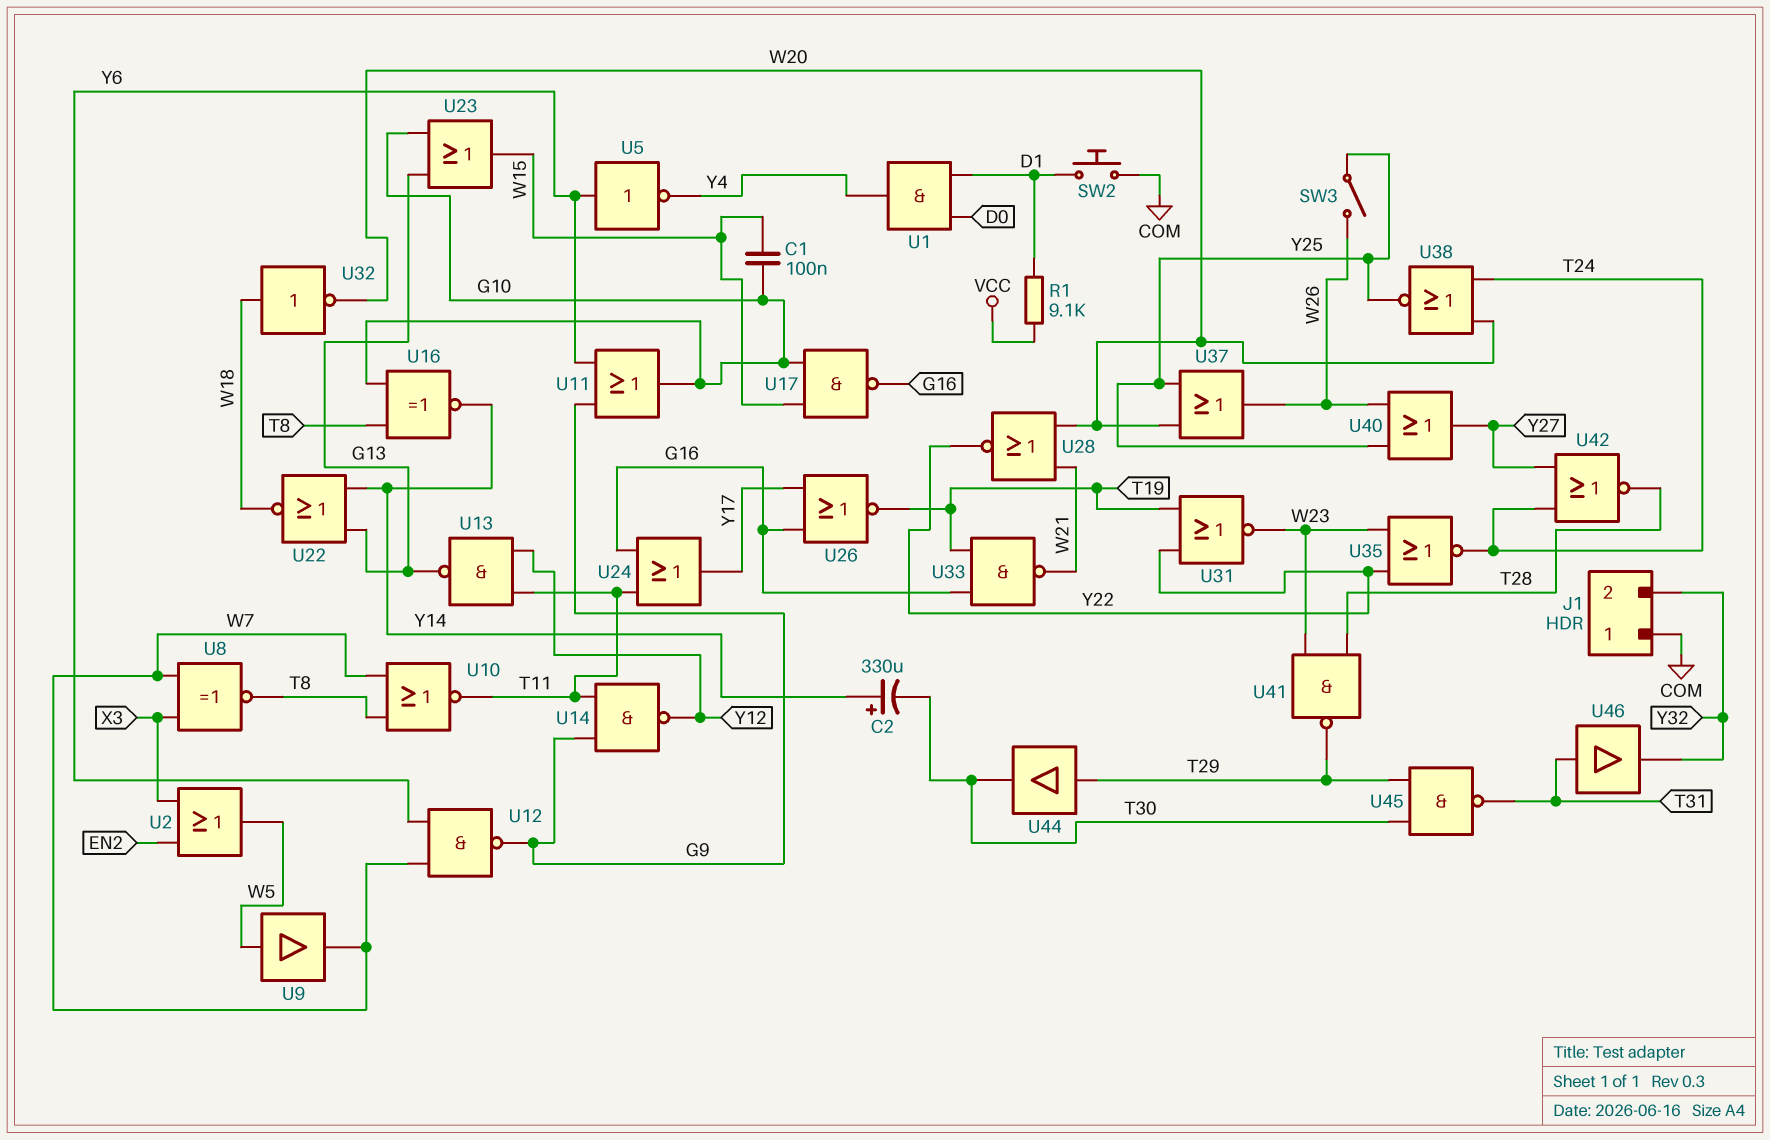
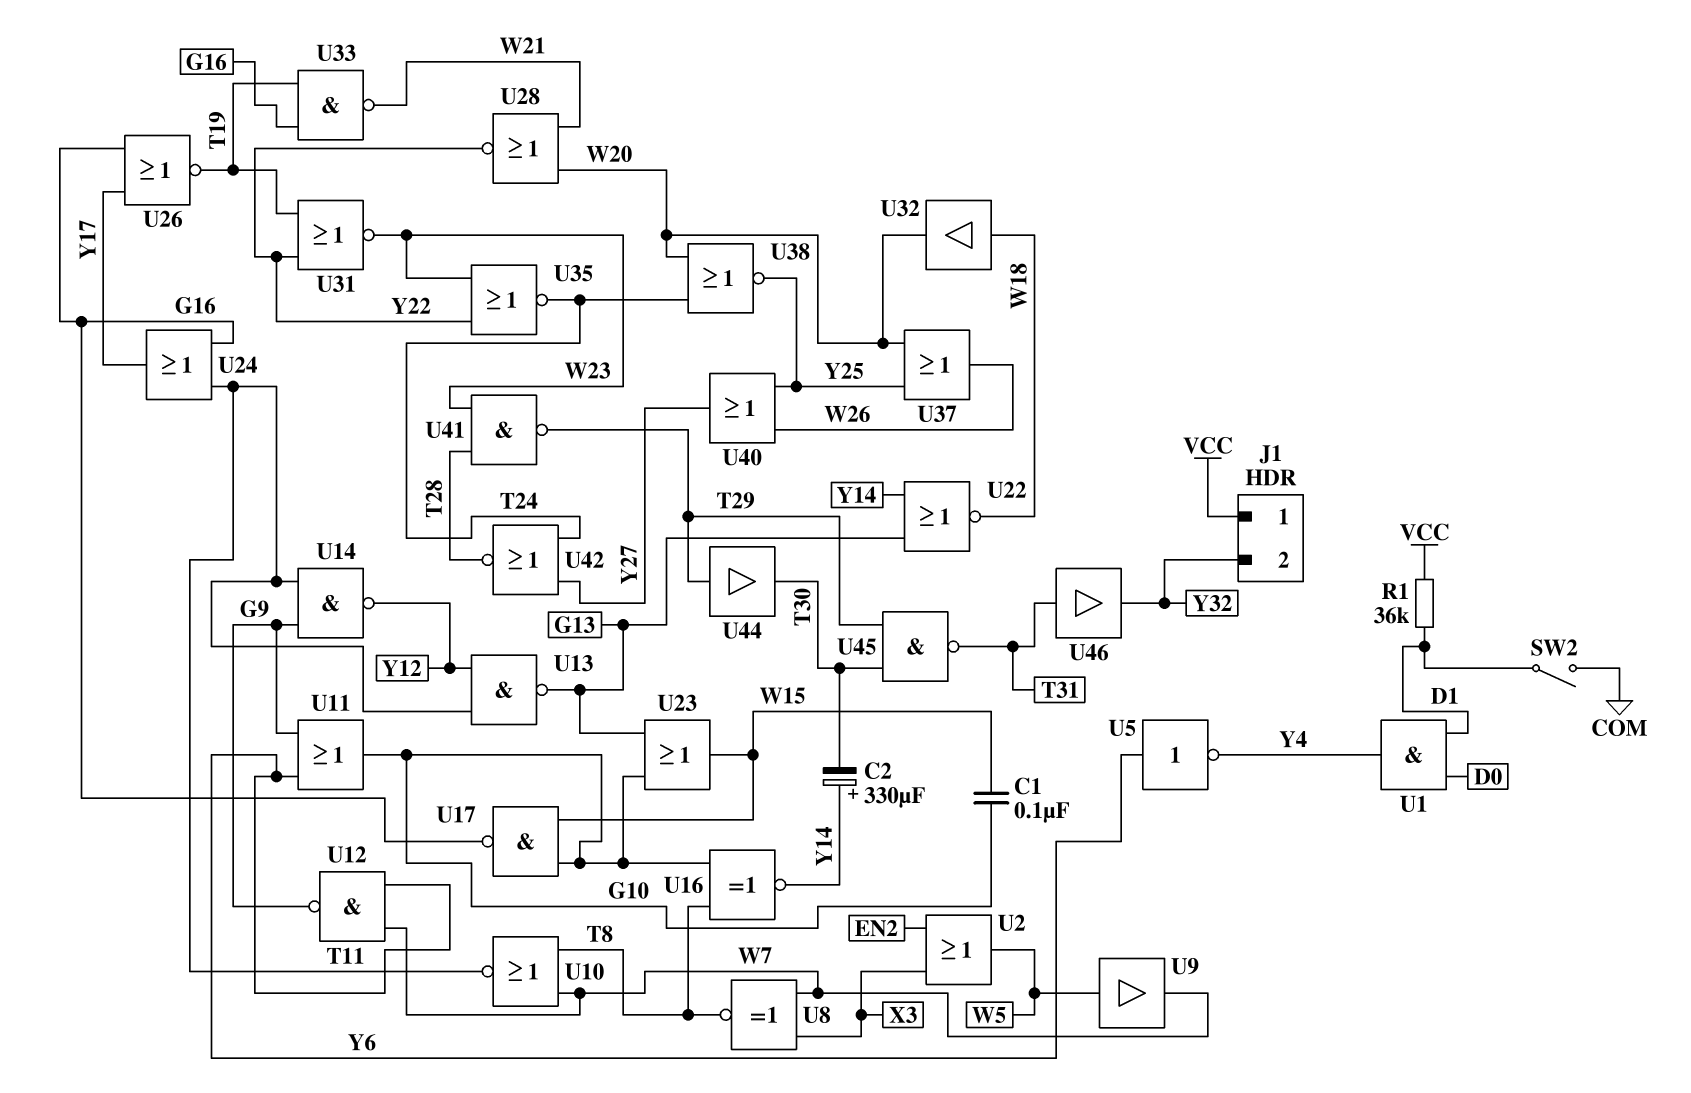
J1 pin 1: COM -> VCC
R1: 9.1k (D1, VCC) -> 36k (D1, VCC)
SW2: button (COM, D1) -> switch (COM, D1)
SW3: switch (W26, Y25) -> none
U32: NOT (in W18, out W20) -> buffer (in W18, out W20)

